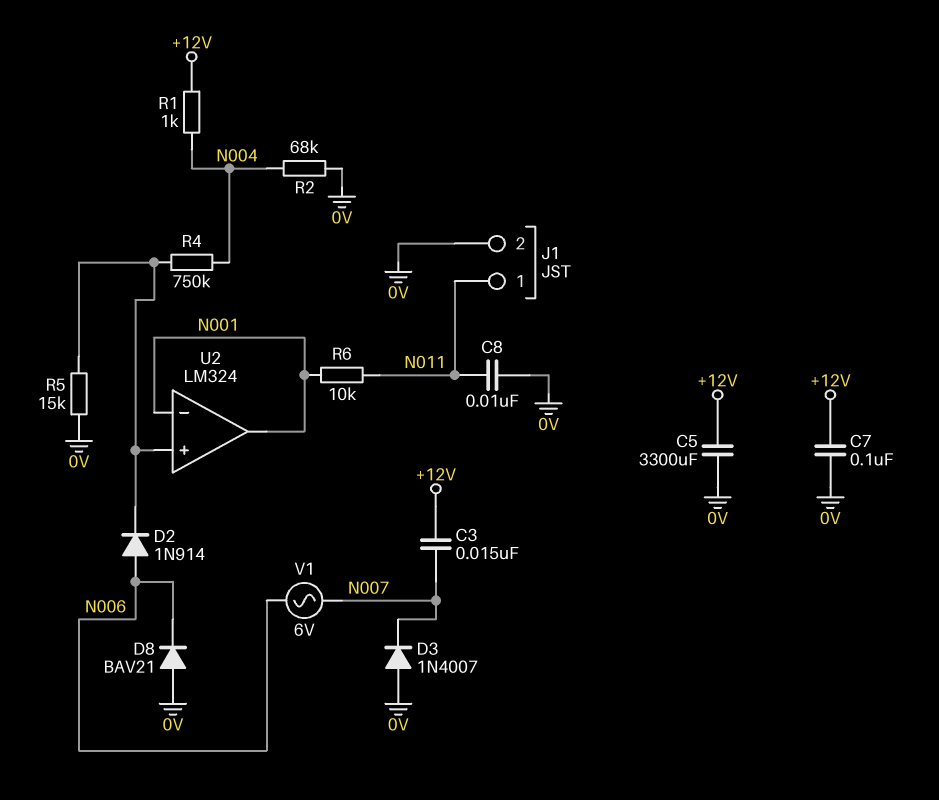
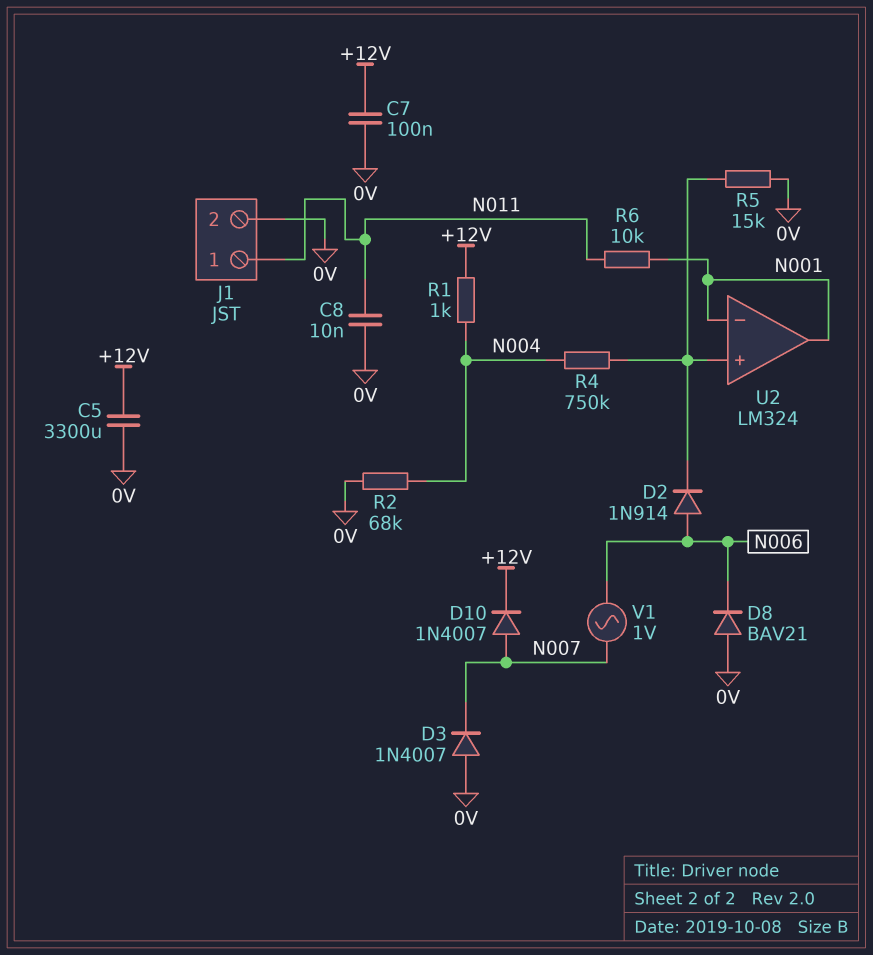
C3: 15nF (+12V, N007) -> none
D10: none -> diode 1N4007 (A N007, K +12V)
V1: AC 6V (N006, N007) -> AC 1V (N006, N007)

